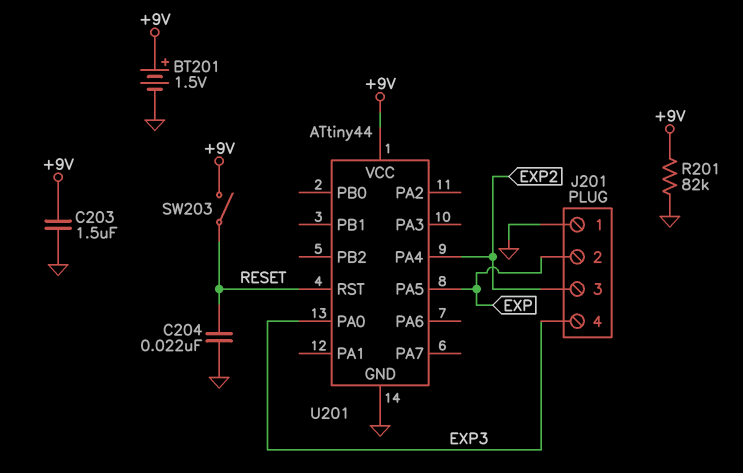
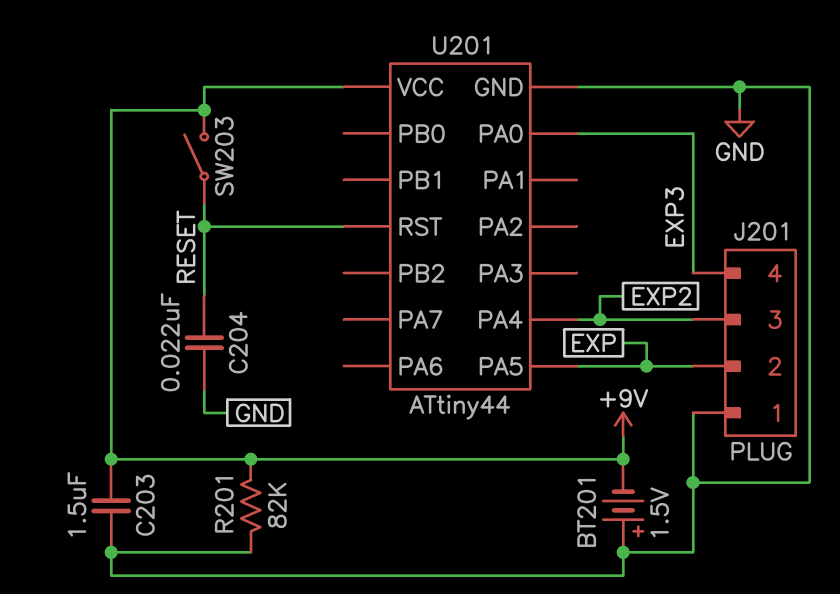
BT201: 1.5V (plus +9V, minus GND) -> 1.5V (plus GND, minus +9V)

